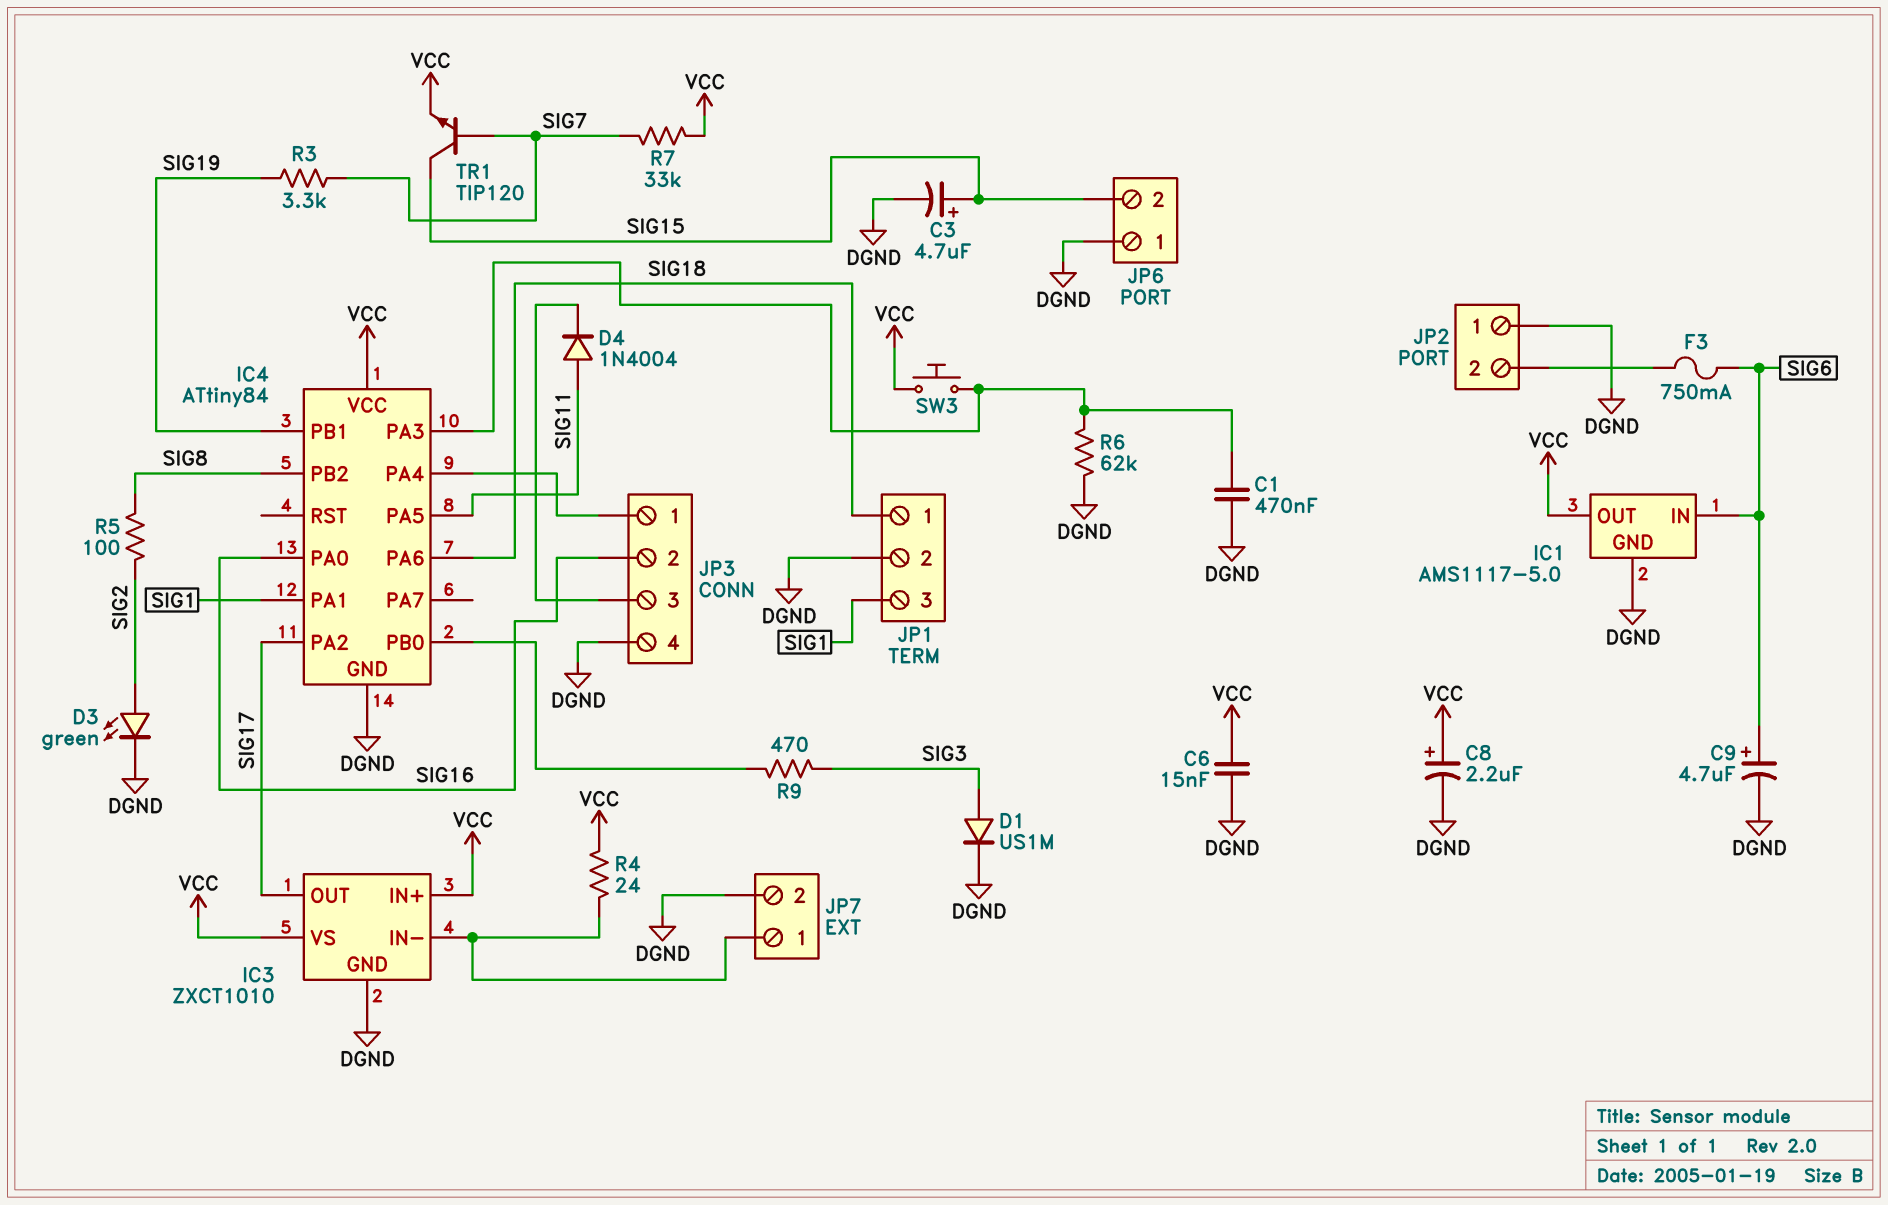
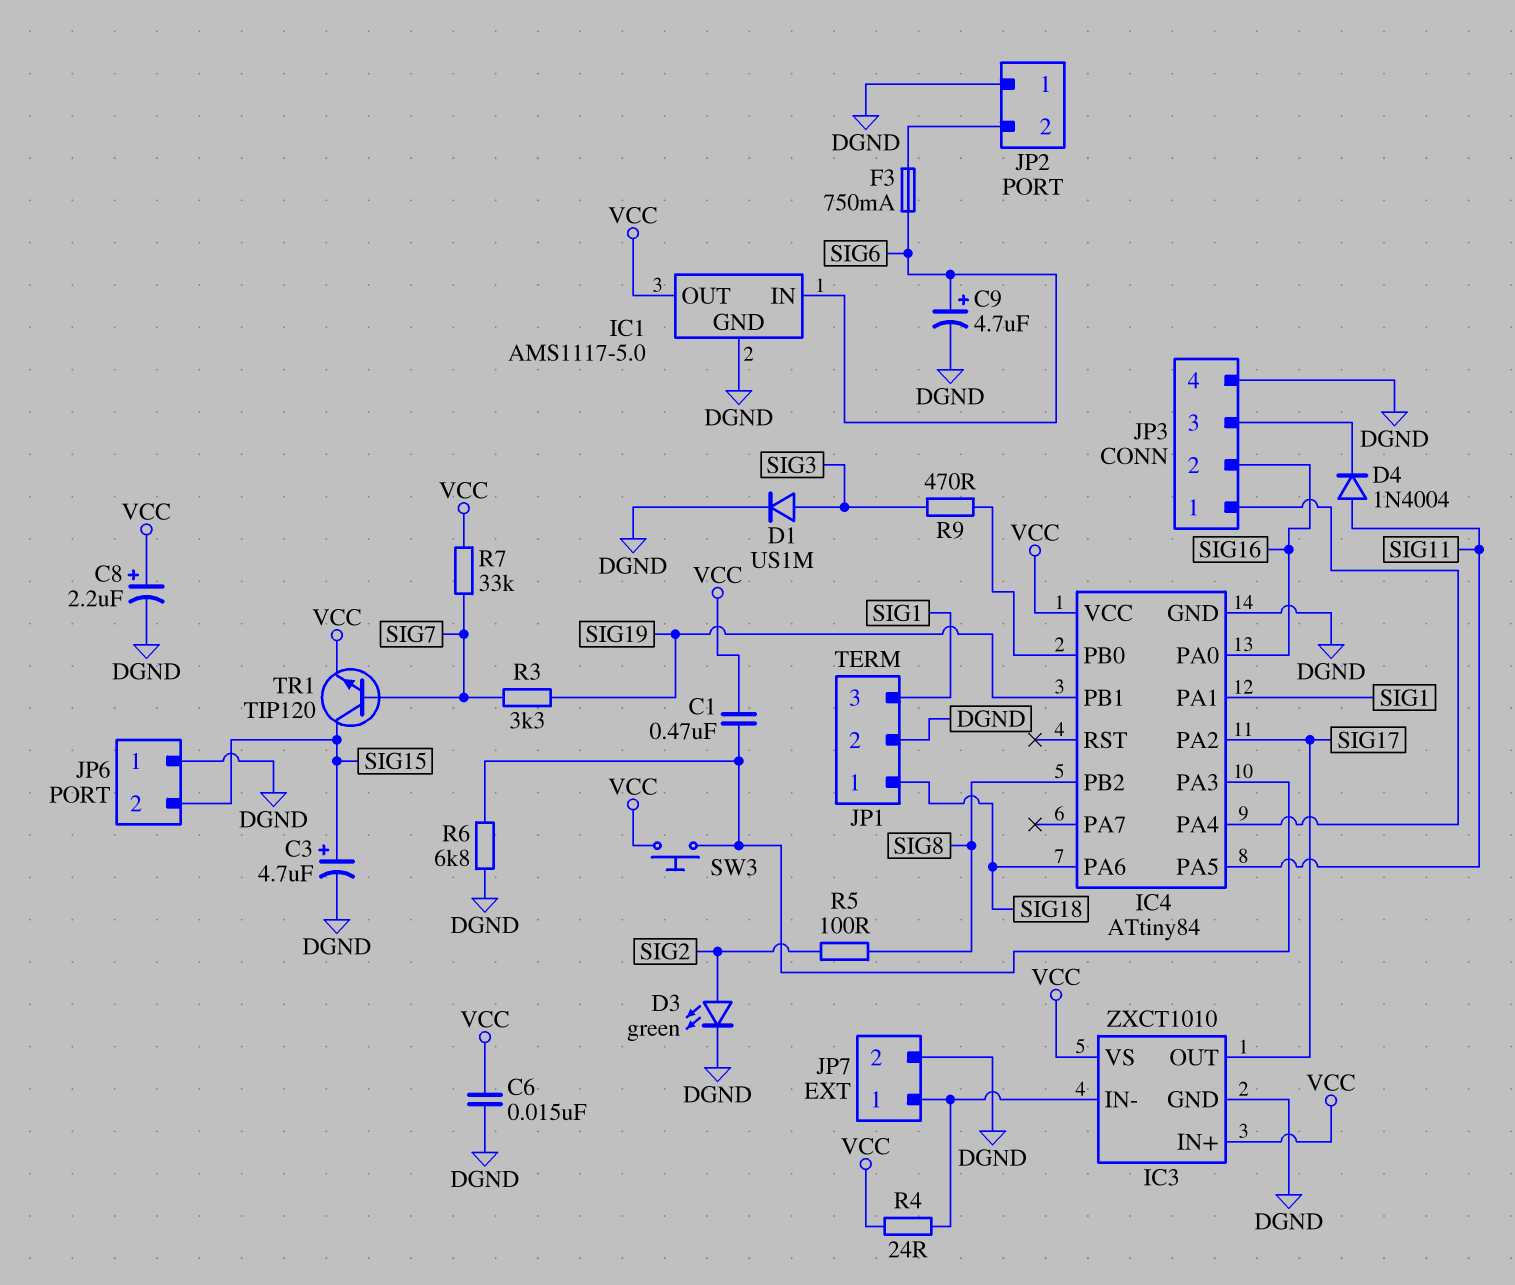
C1: 470nF (DGND, IC4/PA3) -> 470nF (IC4/PA3, VCC)
R6: 62k (DGND, IC4/PA3) -> 6.8k (DGND, IC4/PA3)

